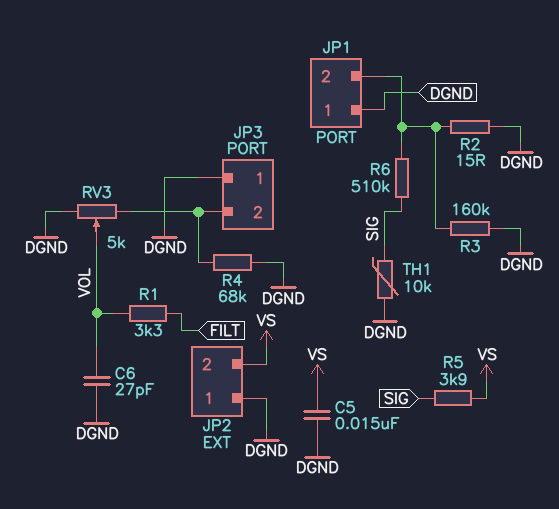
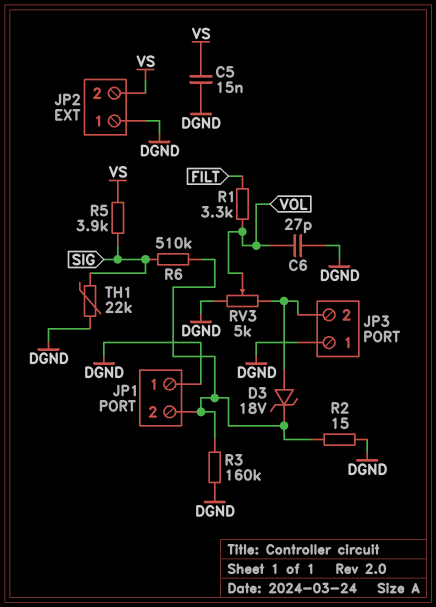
D3: none -> zener 18V (A JP3/2, K JP1/2)
R4: 68k (DGND, JP3/2) -> none
TH1: 10k (DGND, SIG) -> 22k (DGND, SIG)

